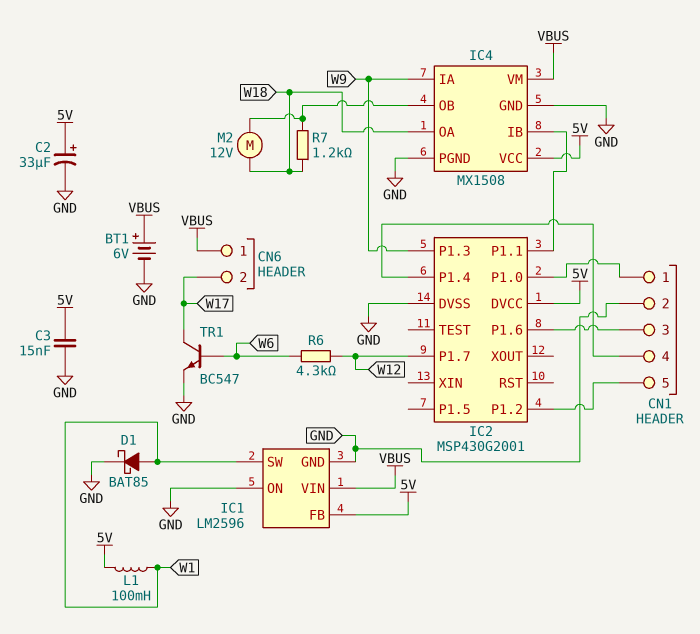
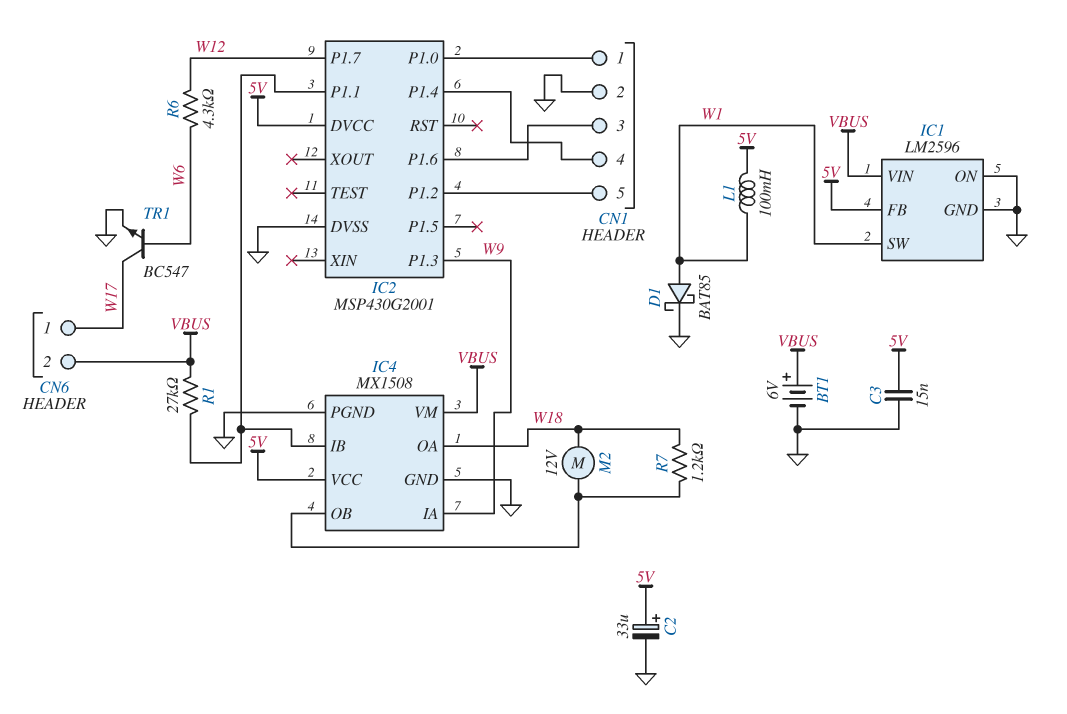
CN6 pin 1: VBUS -> W17
CN6 pin 2: W17 -> VBUS
R1: none -> 27k (IC2/P1.1, VBUS)

